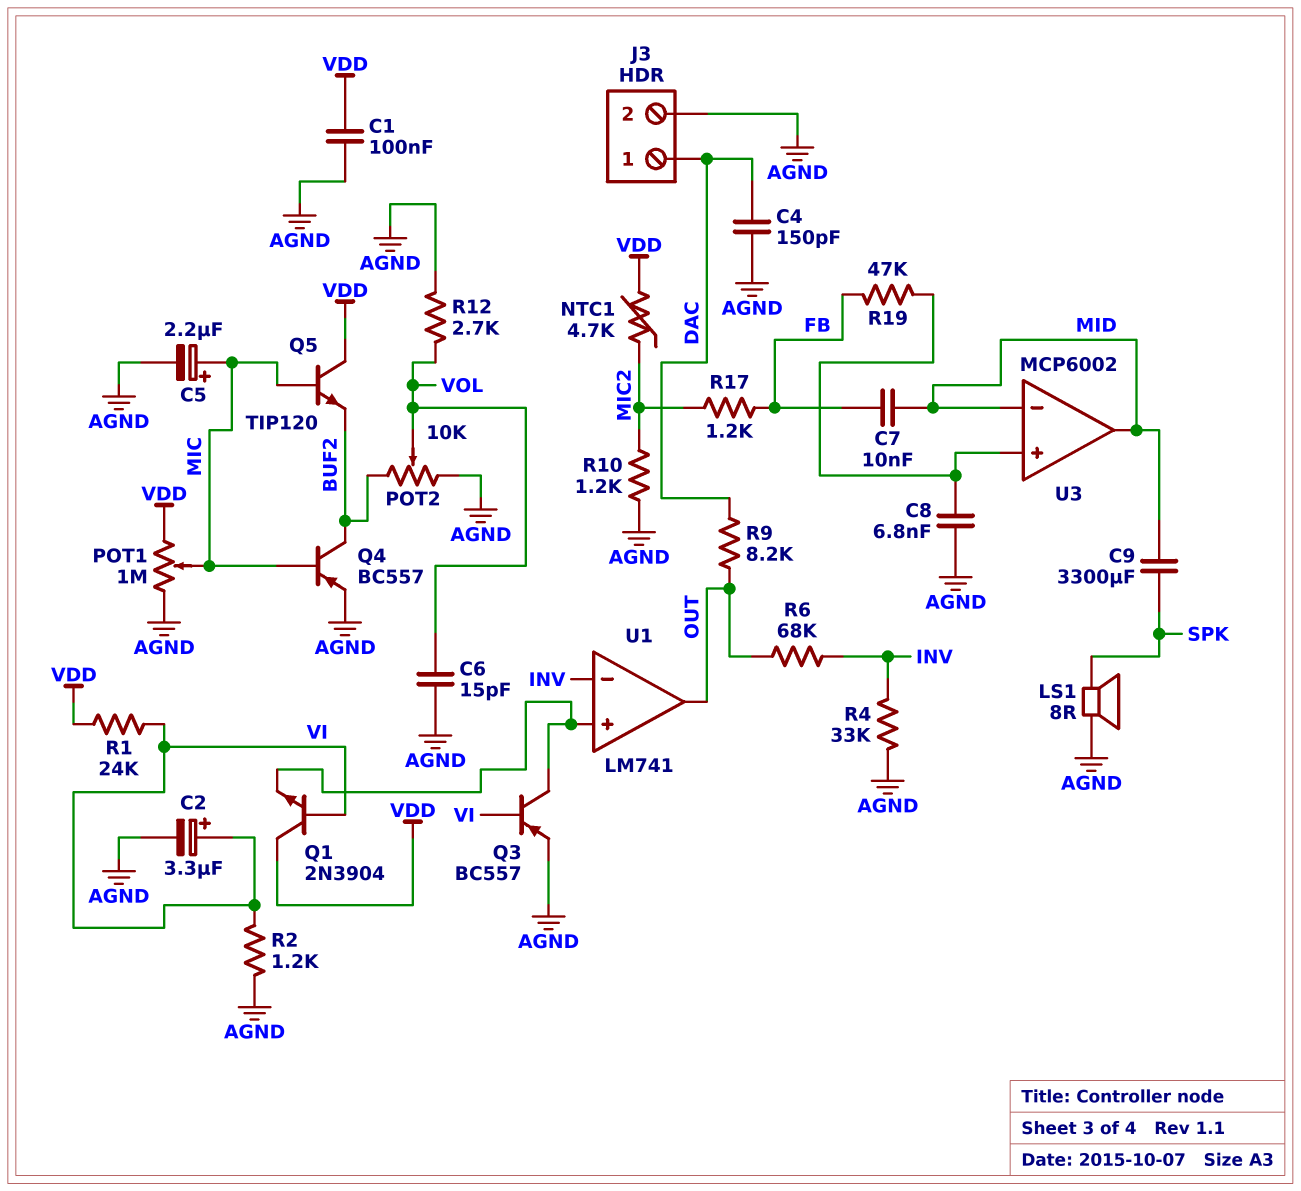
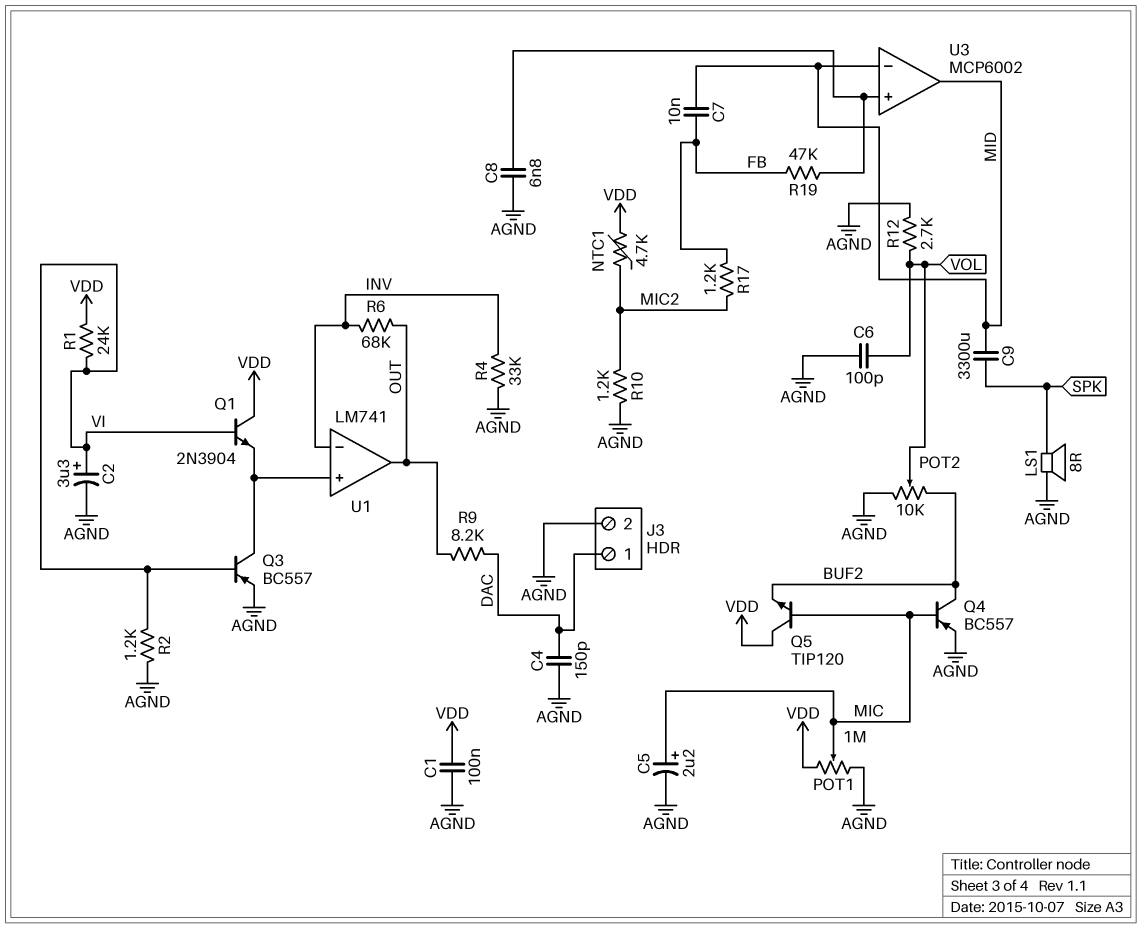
C6: 15pF (AGND, VOL) -> 100pF (AGND, VOL)

